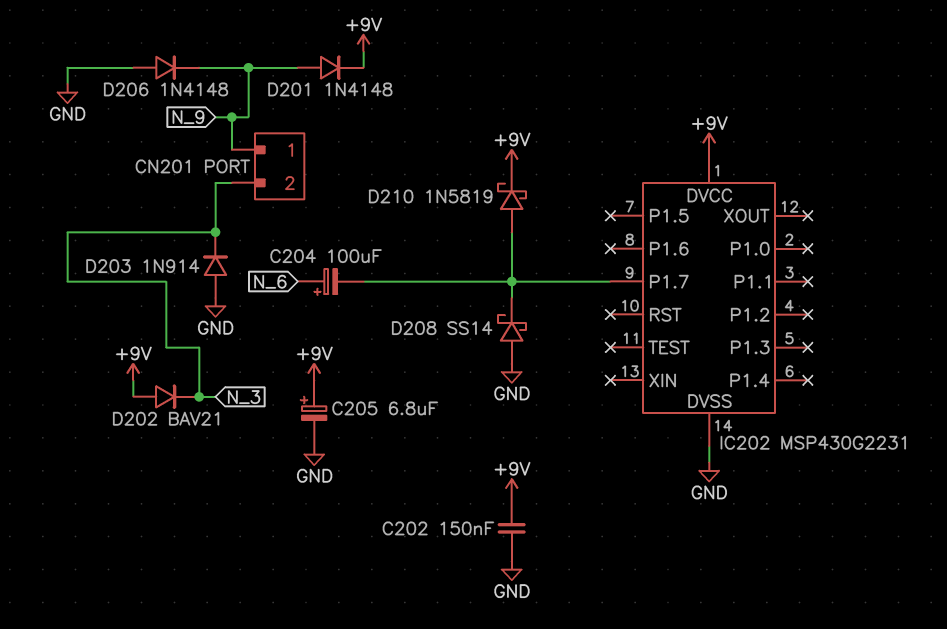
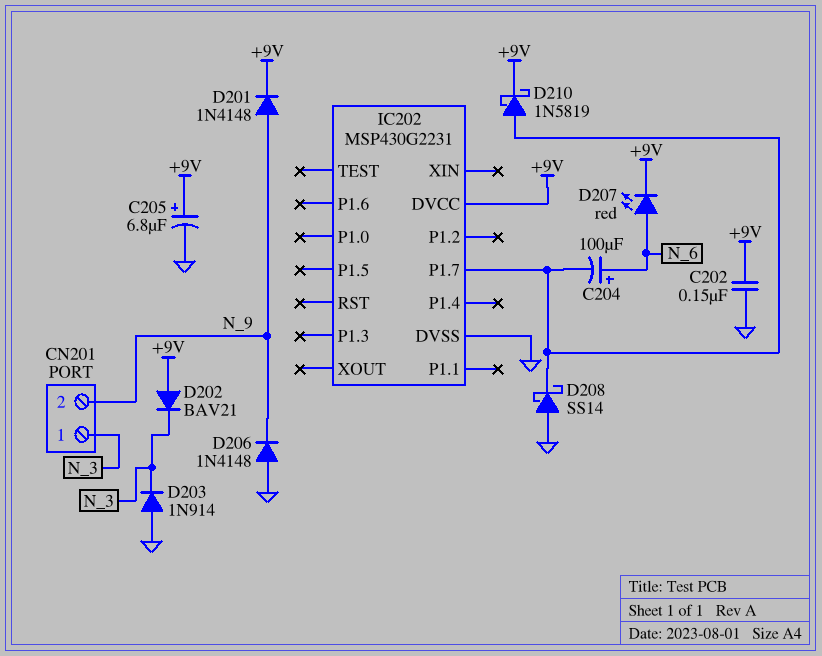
CN201 pin 1: N_9 -> N_3
CN201 pin 2: N_3 -> N_9
D207: none -> LED red (A N_6, K +9V)

